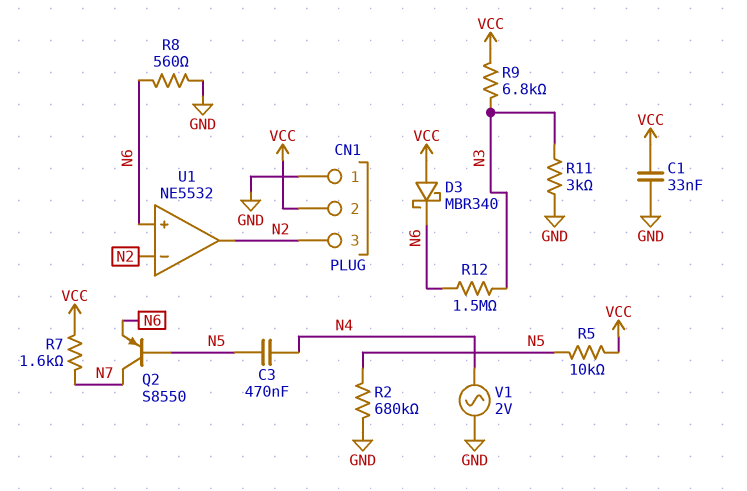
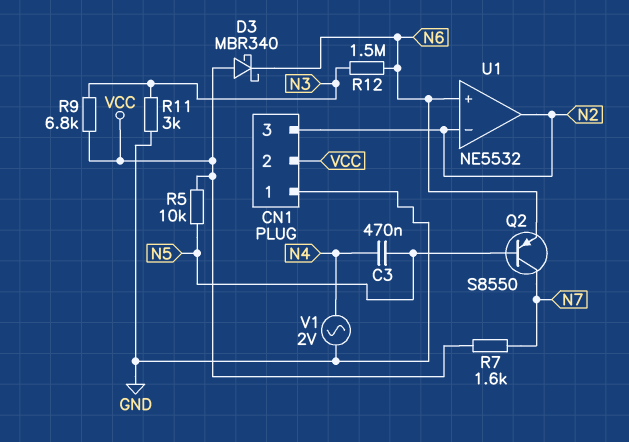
C1: 33nF (GND, VCC) -> none
R2: 680k (GND, N5) -> none
R8: 560 (GND, N6) -> none

